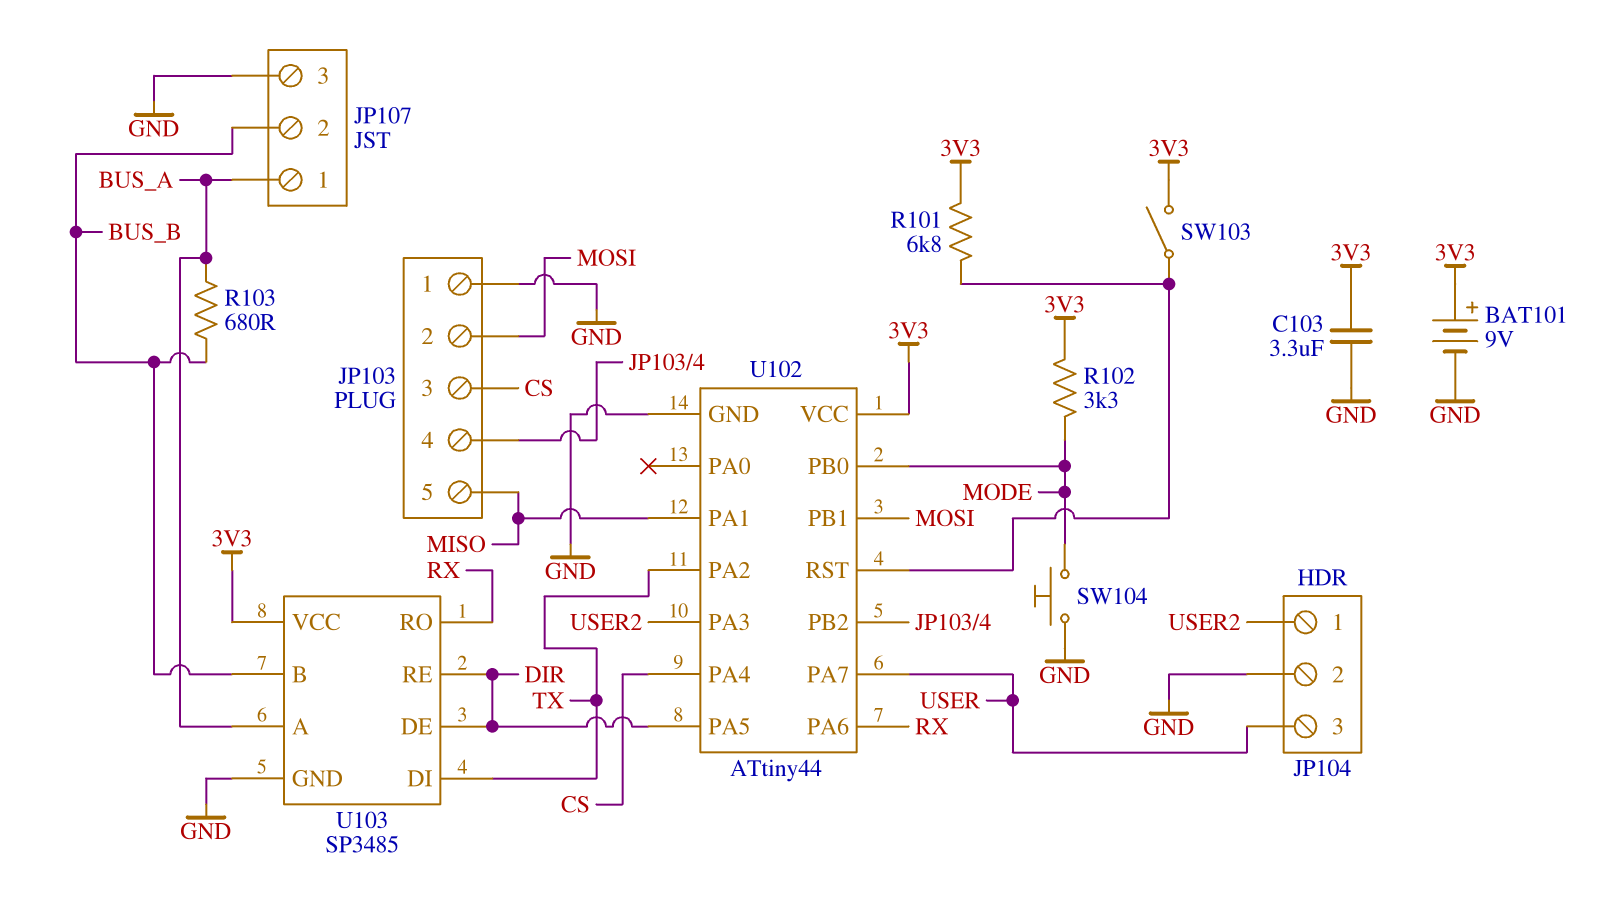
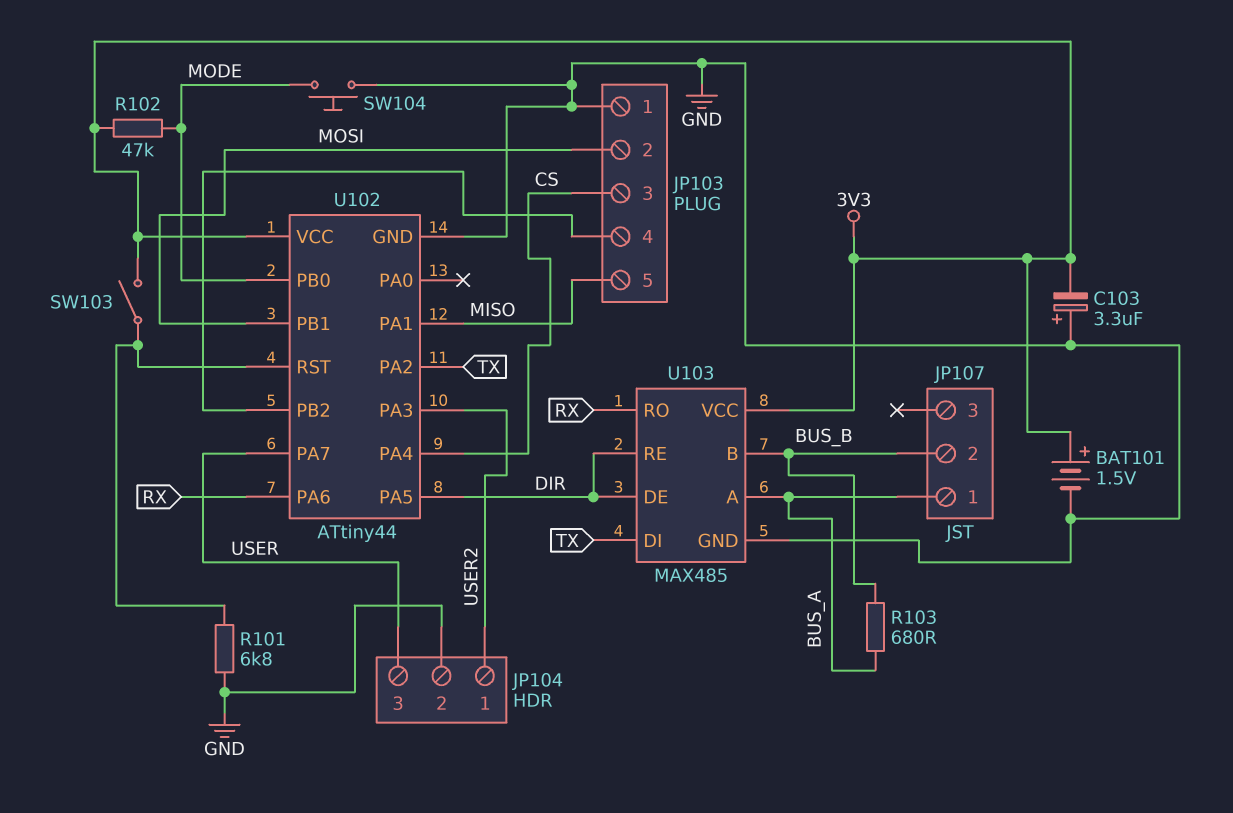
BAT101: 9V (plus 3V3, minus GND) -> 1.5V (plus 3V3, minus GND)
C103: 3.3uF (3V3, GND) -> 3.3uF (plus GND, minus 3V3)
JP107 pin 3: GND -> none
R101: 6.8k (3V3, U102/RST) -> 6.8k (GND, U102/RST)
R102: 3.3k (3V3, MODE) -> 47k (3V3, MODE)
U103: SP3485 -> MAX485

